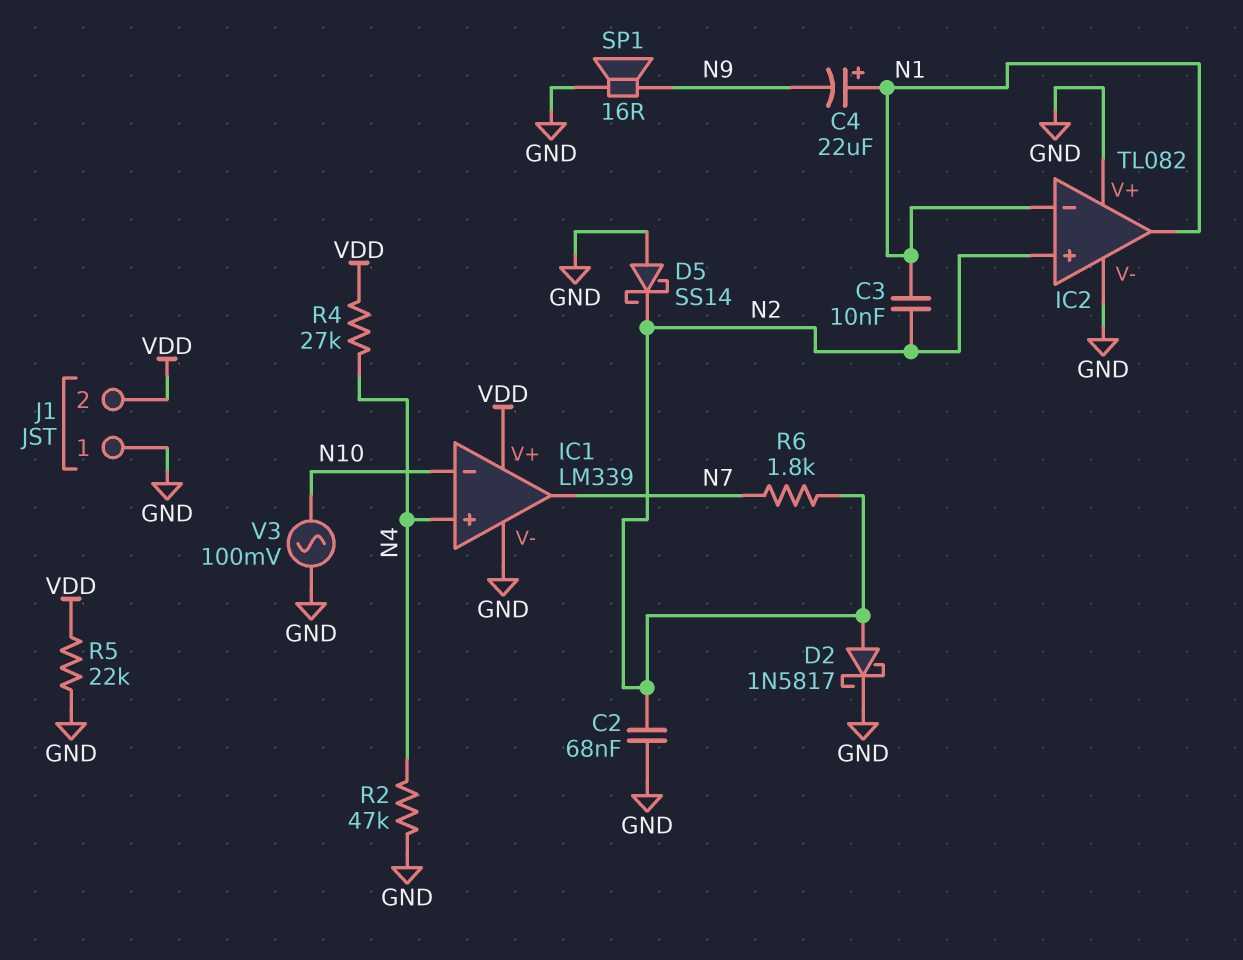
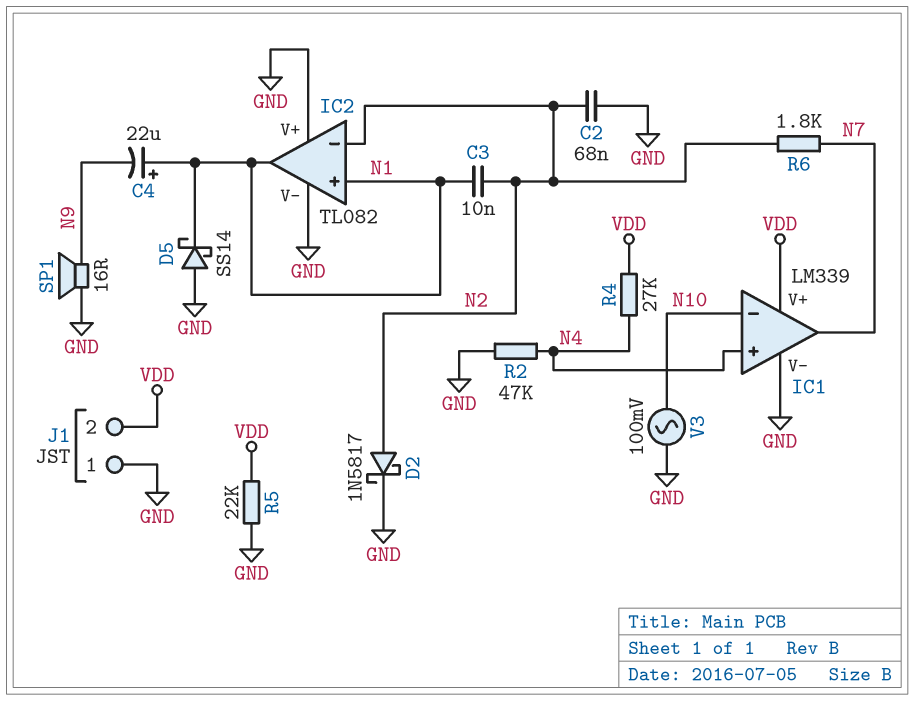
D5: schottky SS14 (A GND, K N2) -> schottky SS14 (A GND, K N1)
IC2 pin in+: N2 -> N1
IC2 pin in-: N1 -> N2

